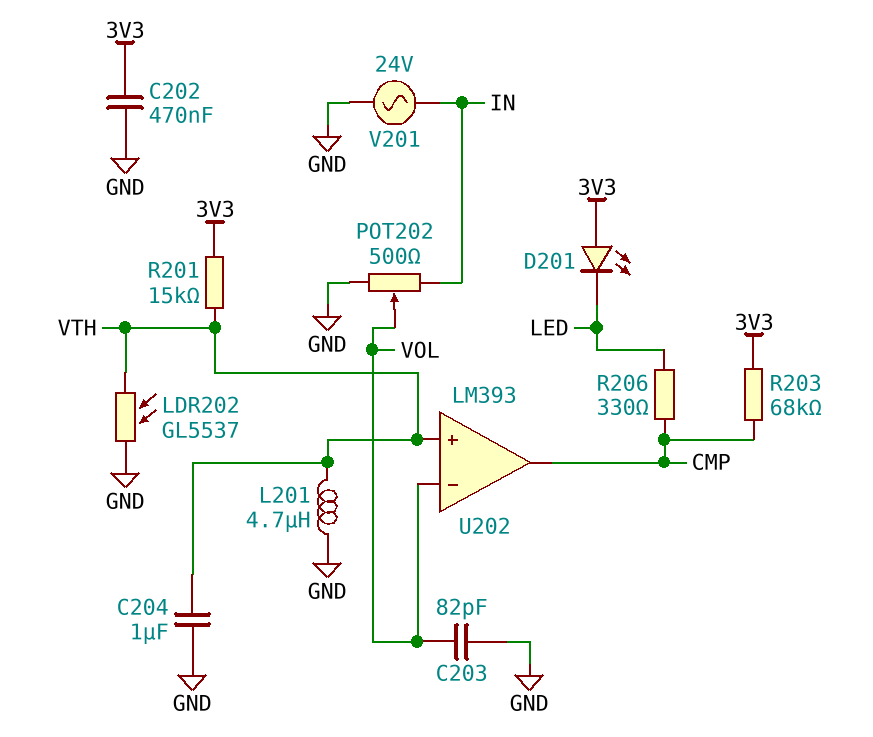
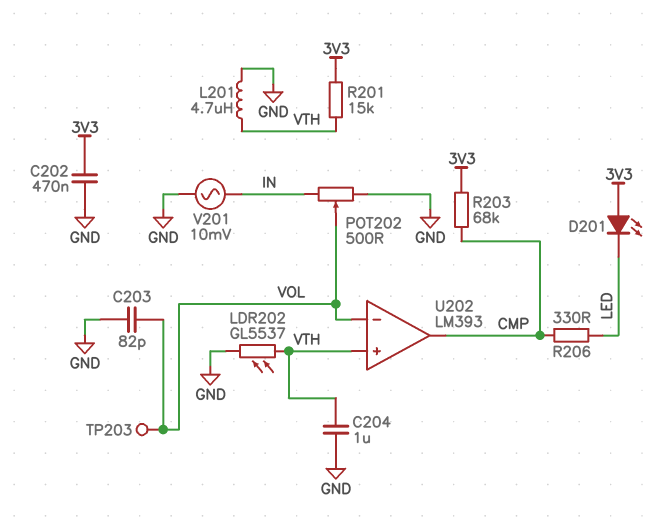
TP203: none -> test point (VOL)
V201: AC 24V (GND, IN) -> AC 10mV (GND, IN)

